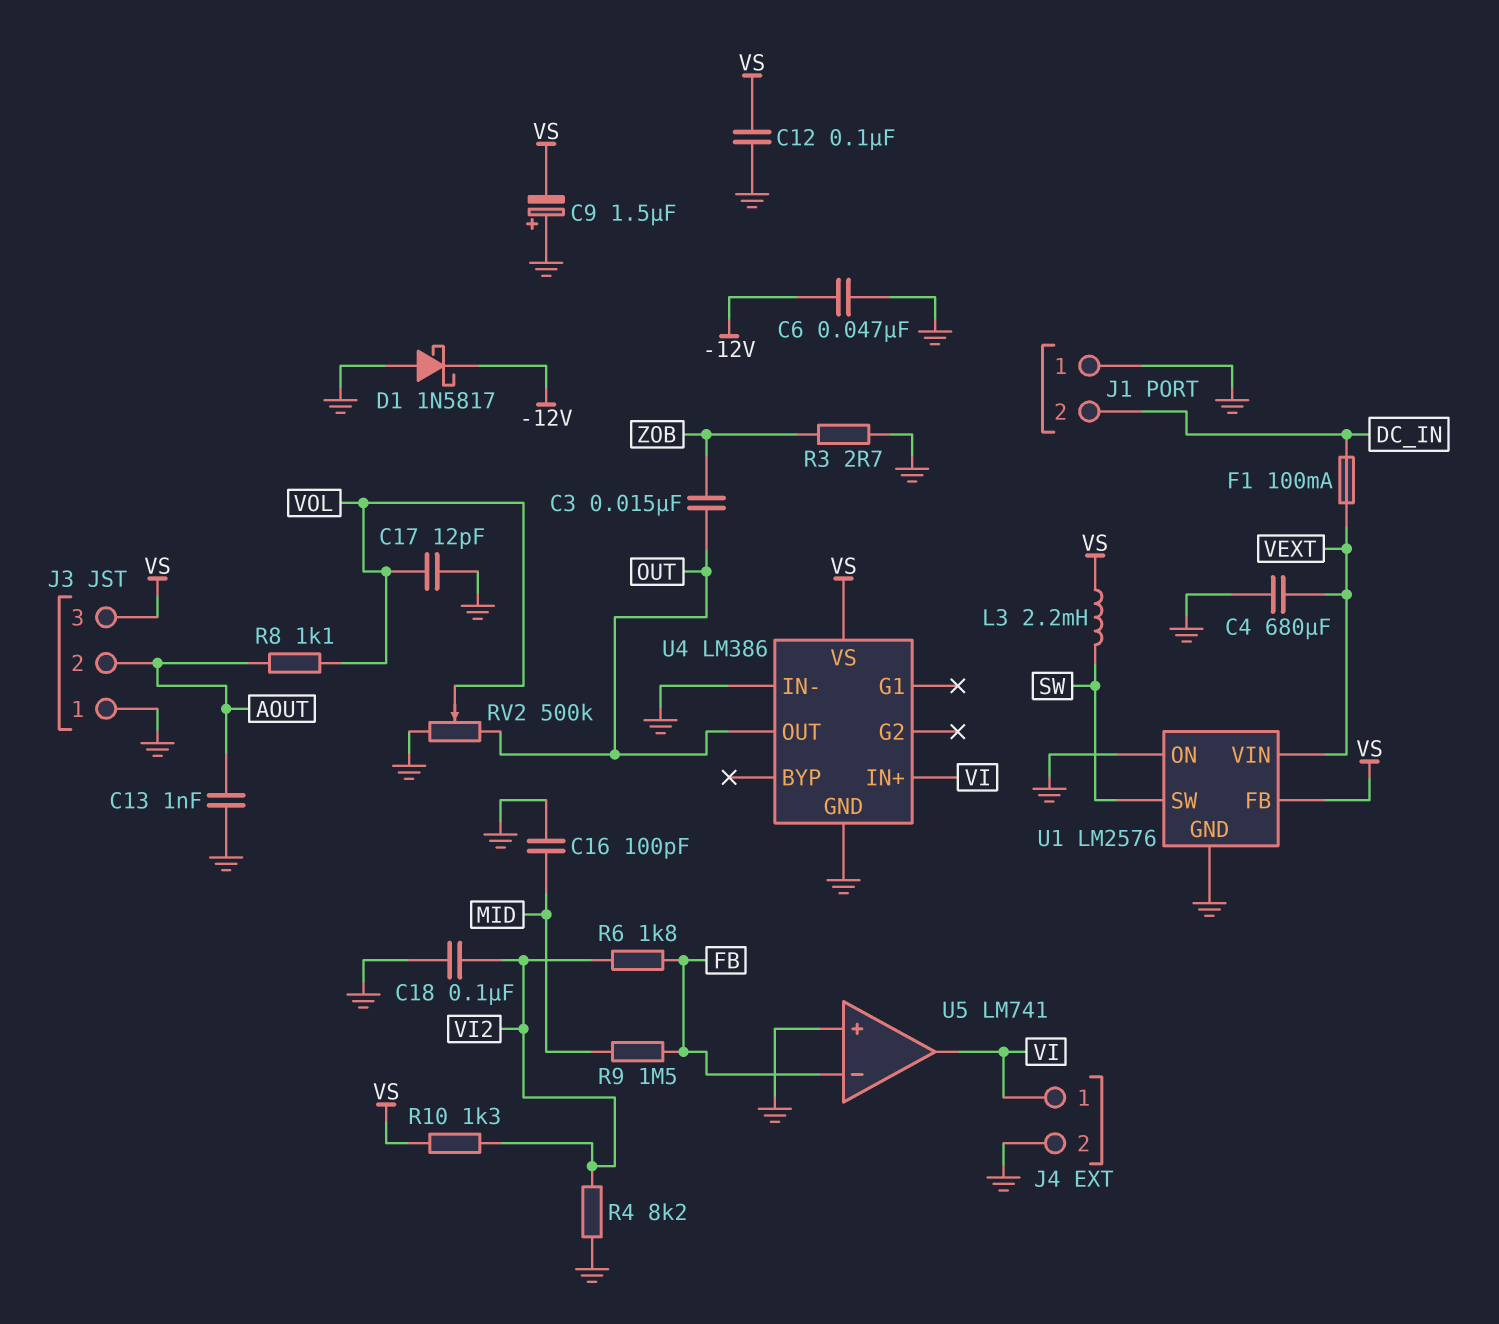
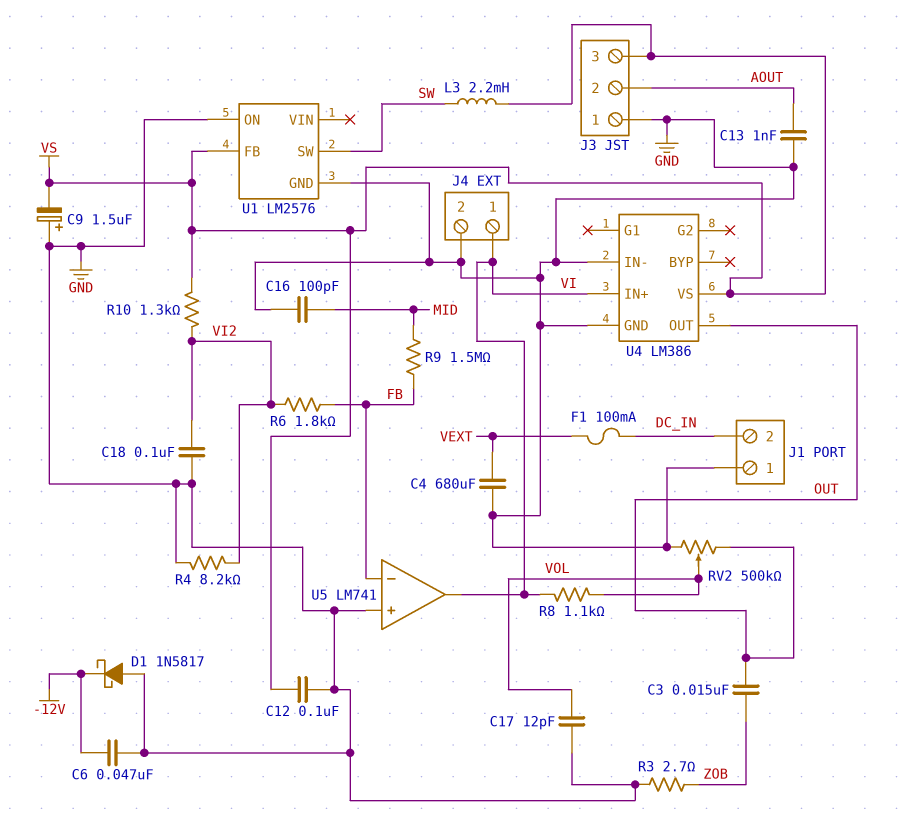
R8: 1.1k (AOUT, VOL) -> 1.1k (VI, VOL)
U1 pin VIN: VEXT -> none

